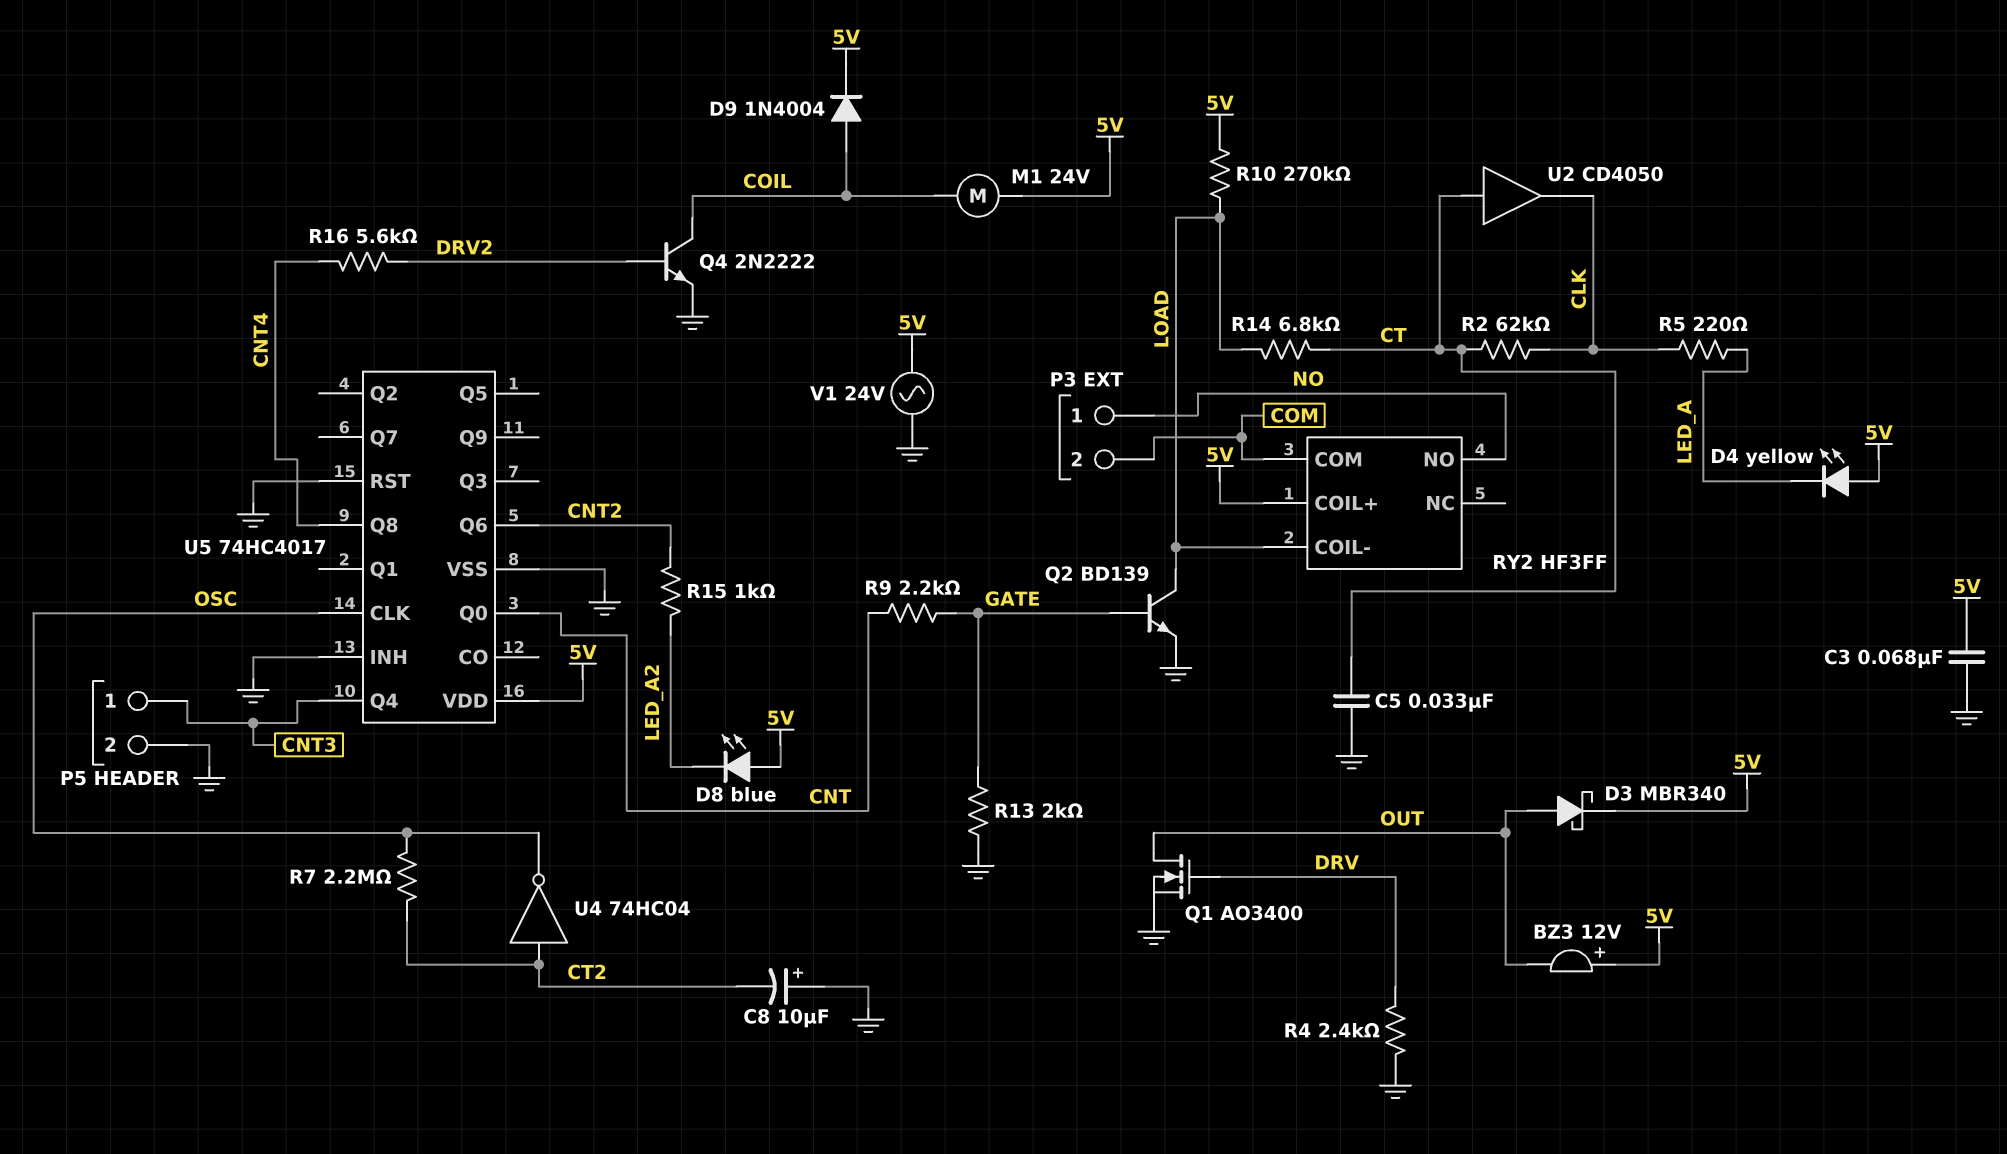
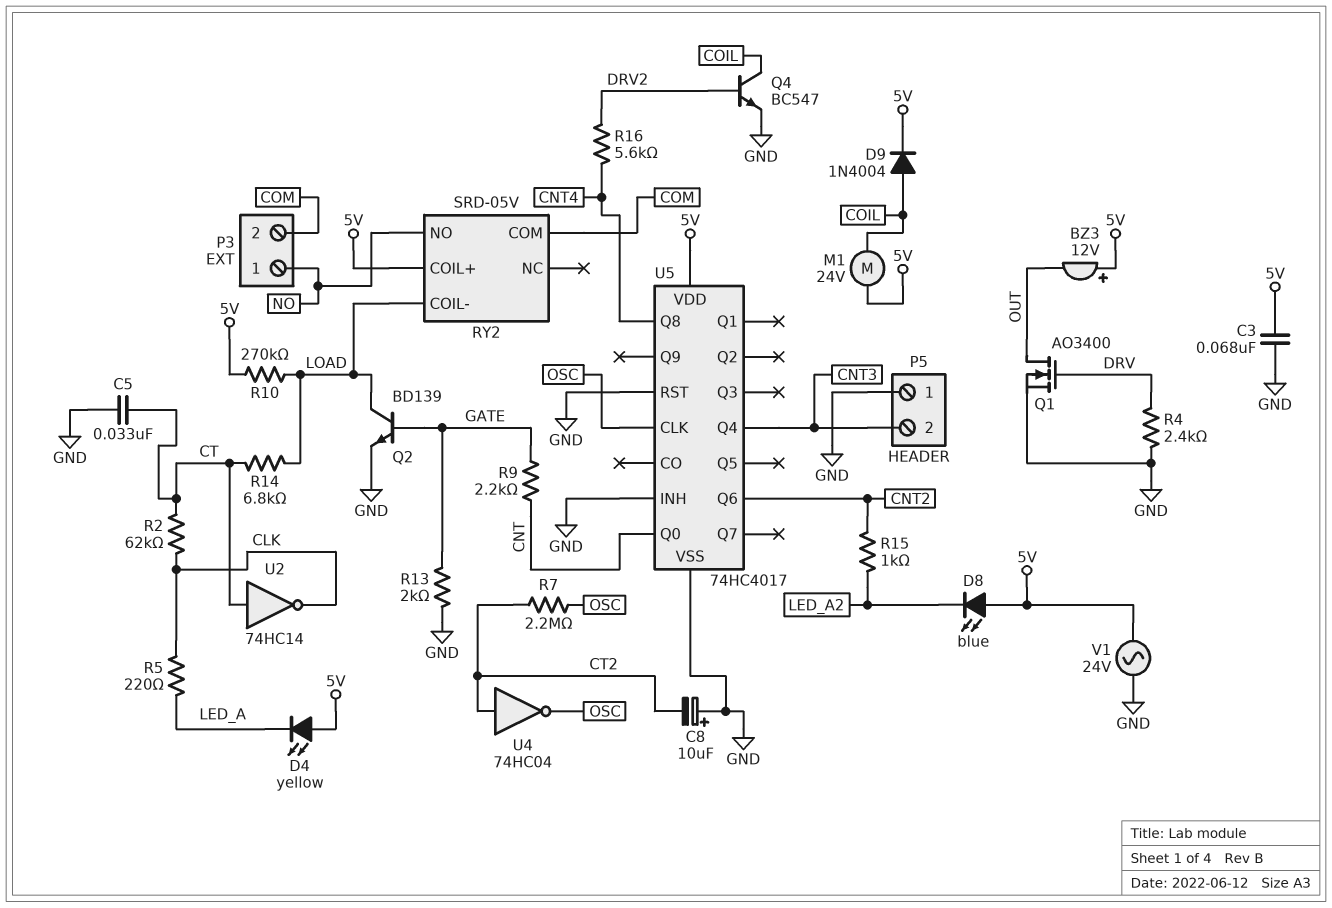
D3: schottky MBR340 (A OUT, K 5V) -> none
P5 pin 1: CNT3 -> GND
P5 pin 2: GND -> CNT3
Q4: NPN 2N2222 (B DRV2, C COIL, E GND) -> NPN BC547 (B DRV2, C COIL, E GND)
RY2: HF3FF -> SRD-05V
U2: buffer CD4050 (in CT, out CLK) -> NOT 74HC14 (in CT, out CLK)

